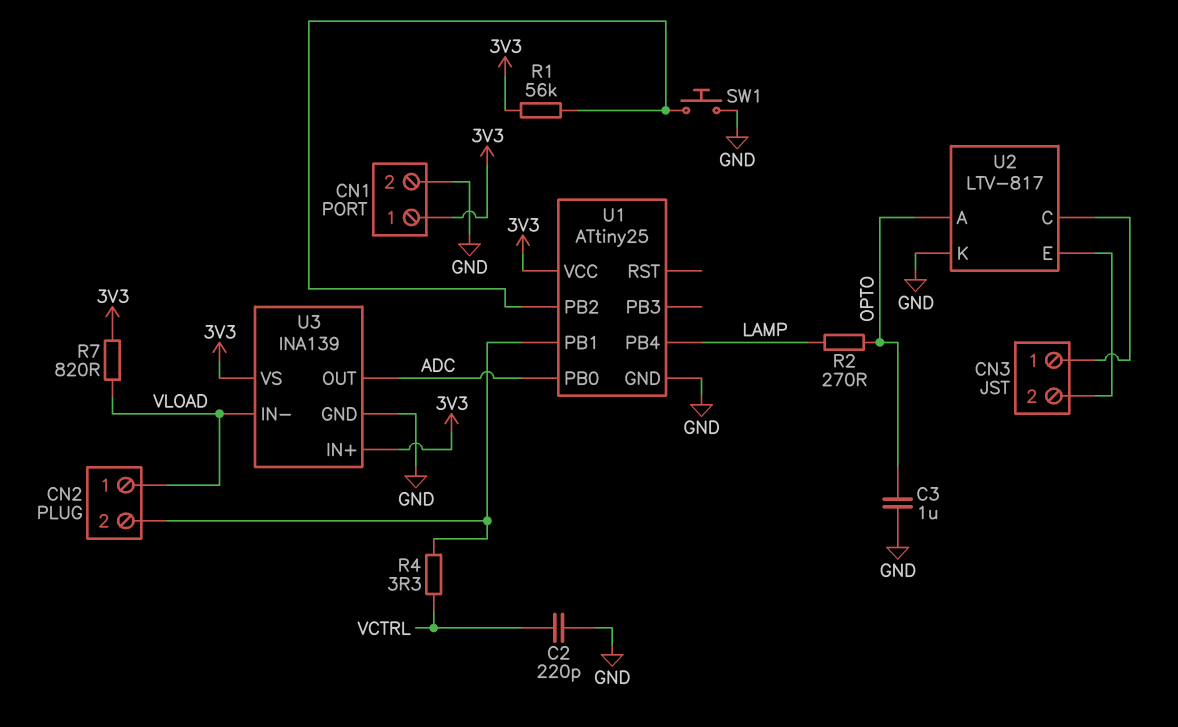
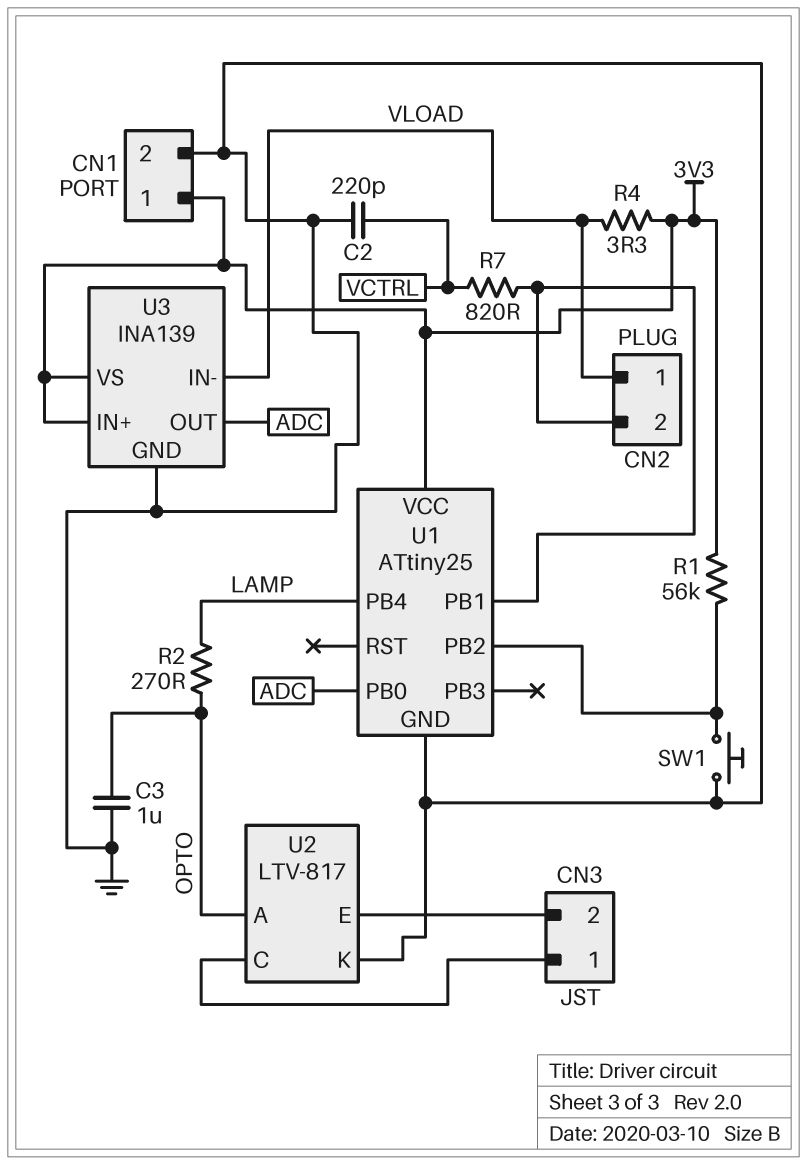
R4: 3.3 (CN2/2, VCTRL) -> 3.3 (3V3, VLOAD)
R7: 820 (3V3, VLOAD) -> 820 (CN2/2, VCTRL)

